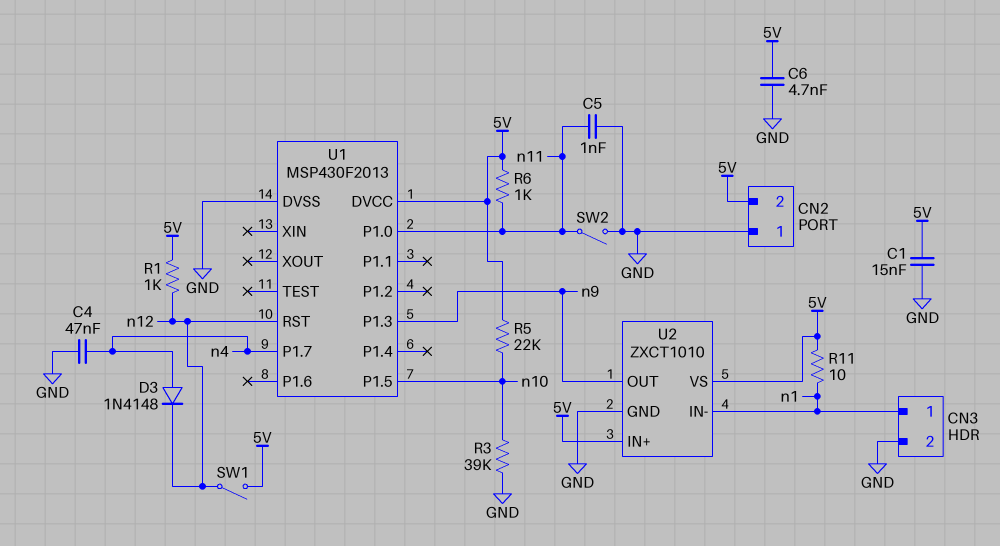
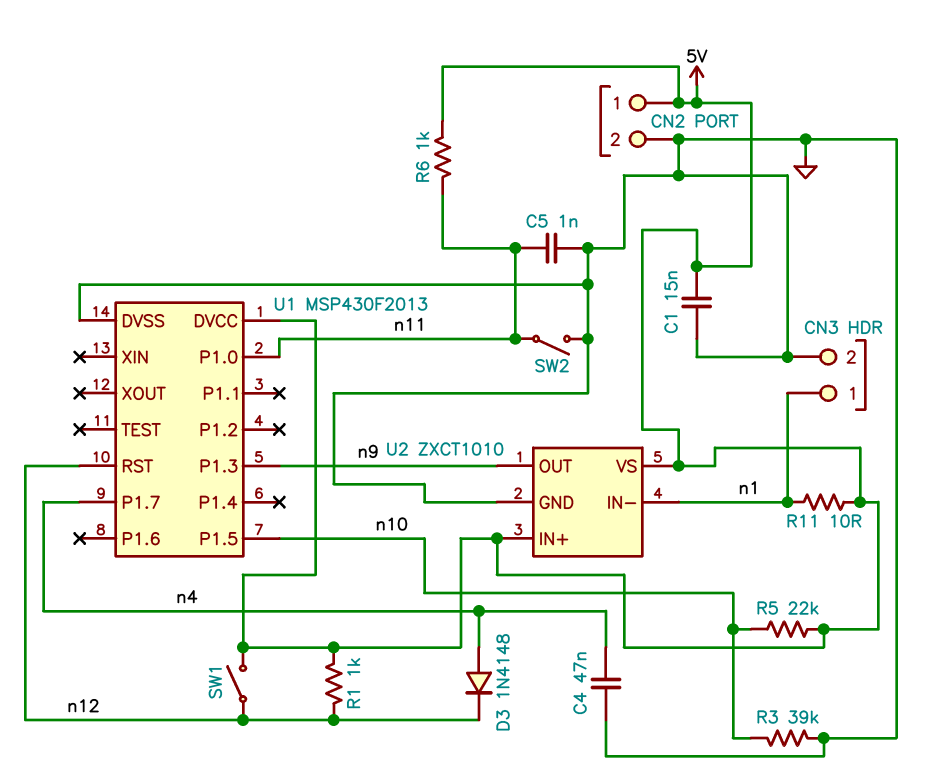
C6: 4.7nF (5V, GND) -> none
CN2 pin 1: GND -> 5V
CN2 pin 2: 5V -> GND

